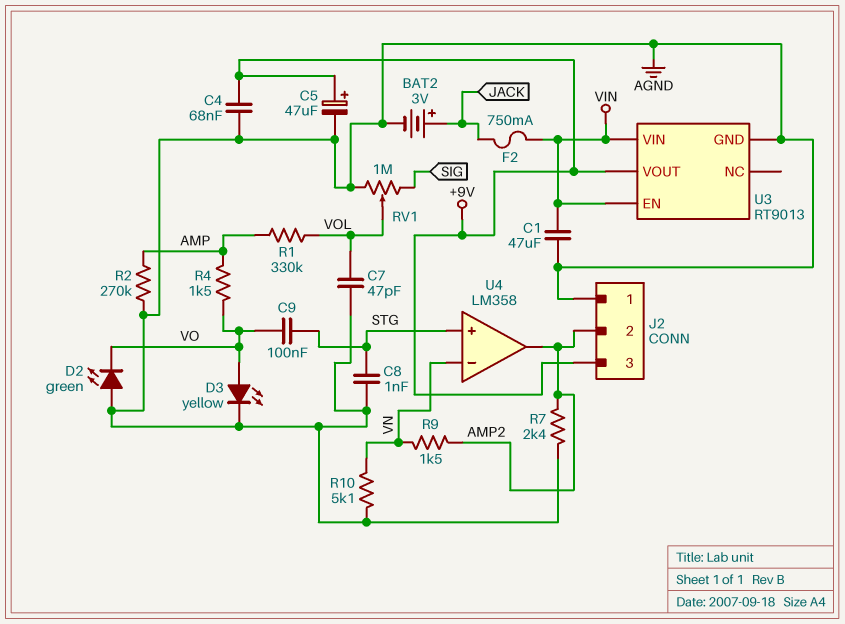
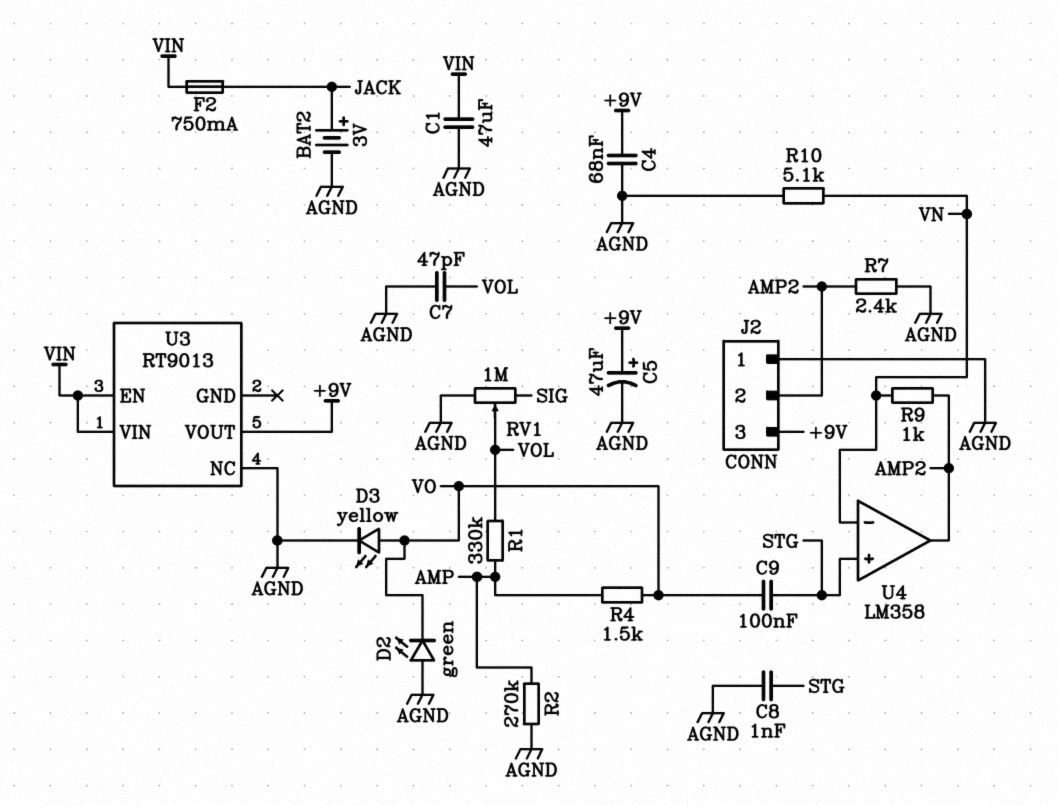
R9: 1.5k (AMP2, VN) -> 1k (AMP2, VN)
U3 pin GND: AGND -> none
U3 pin NC: none -> AGND

